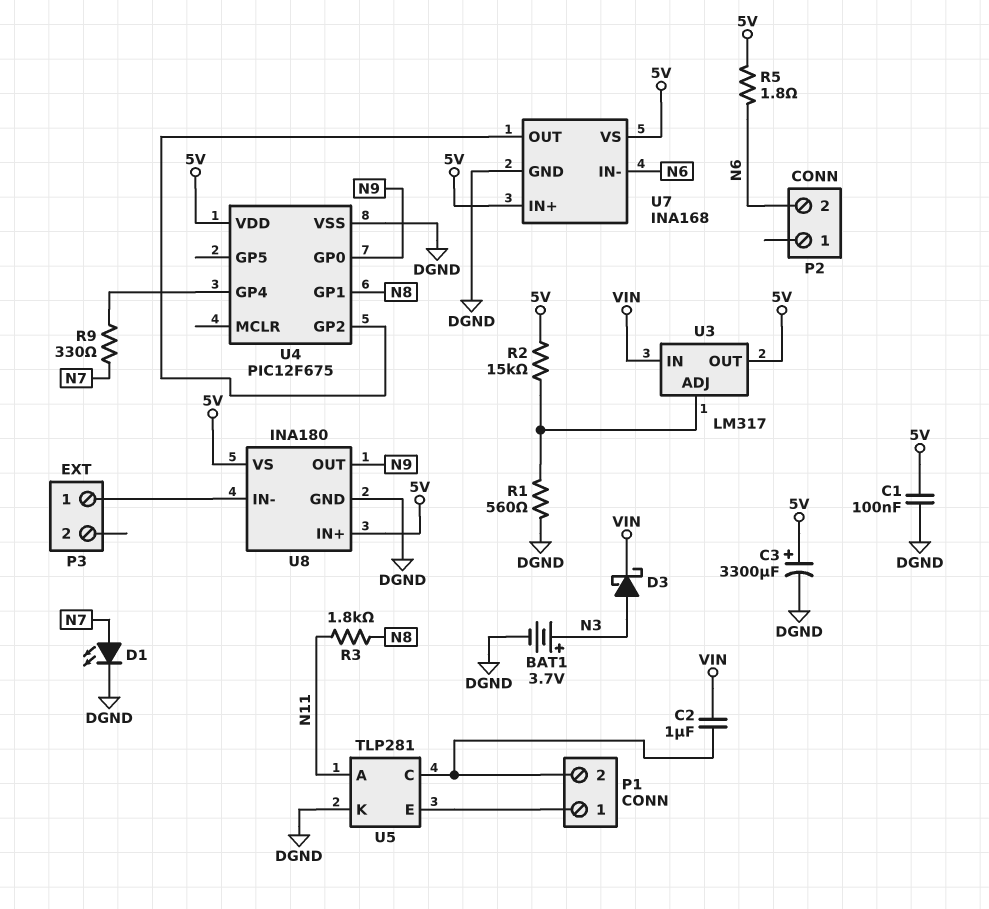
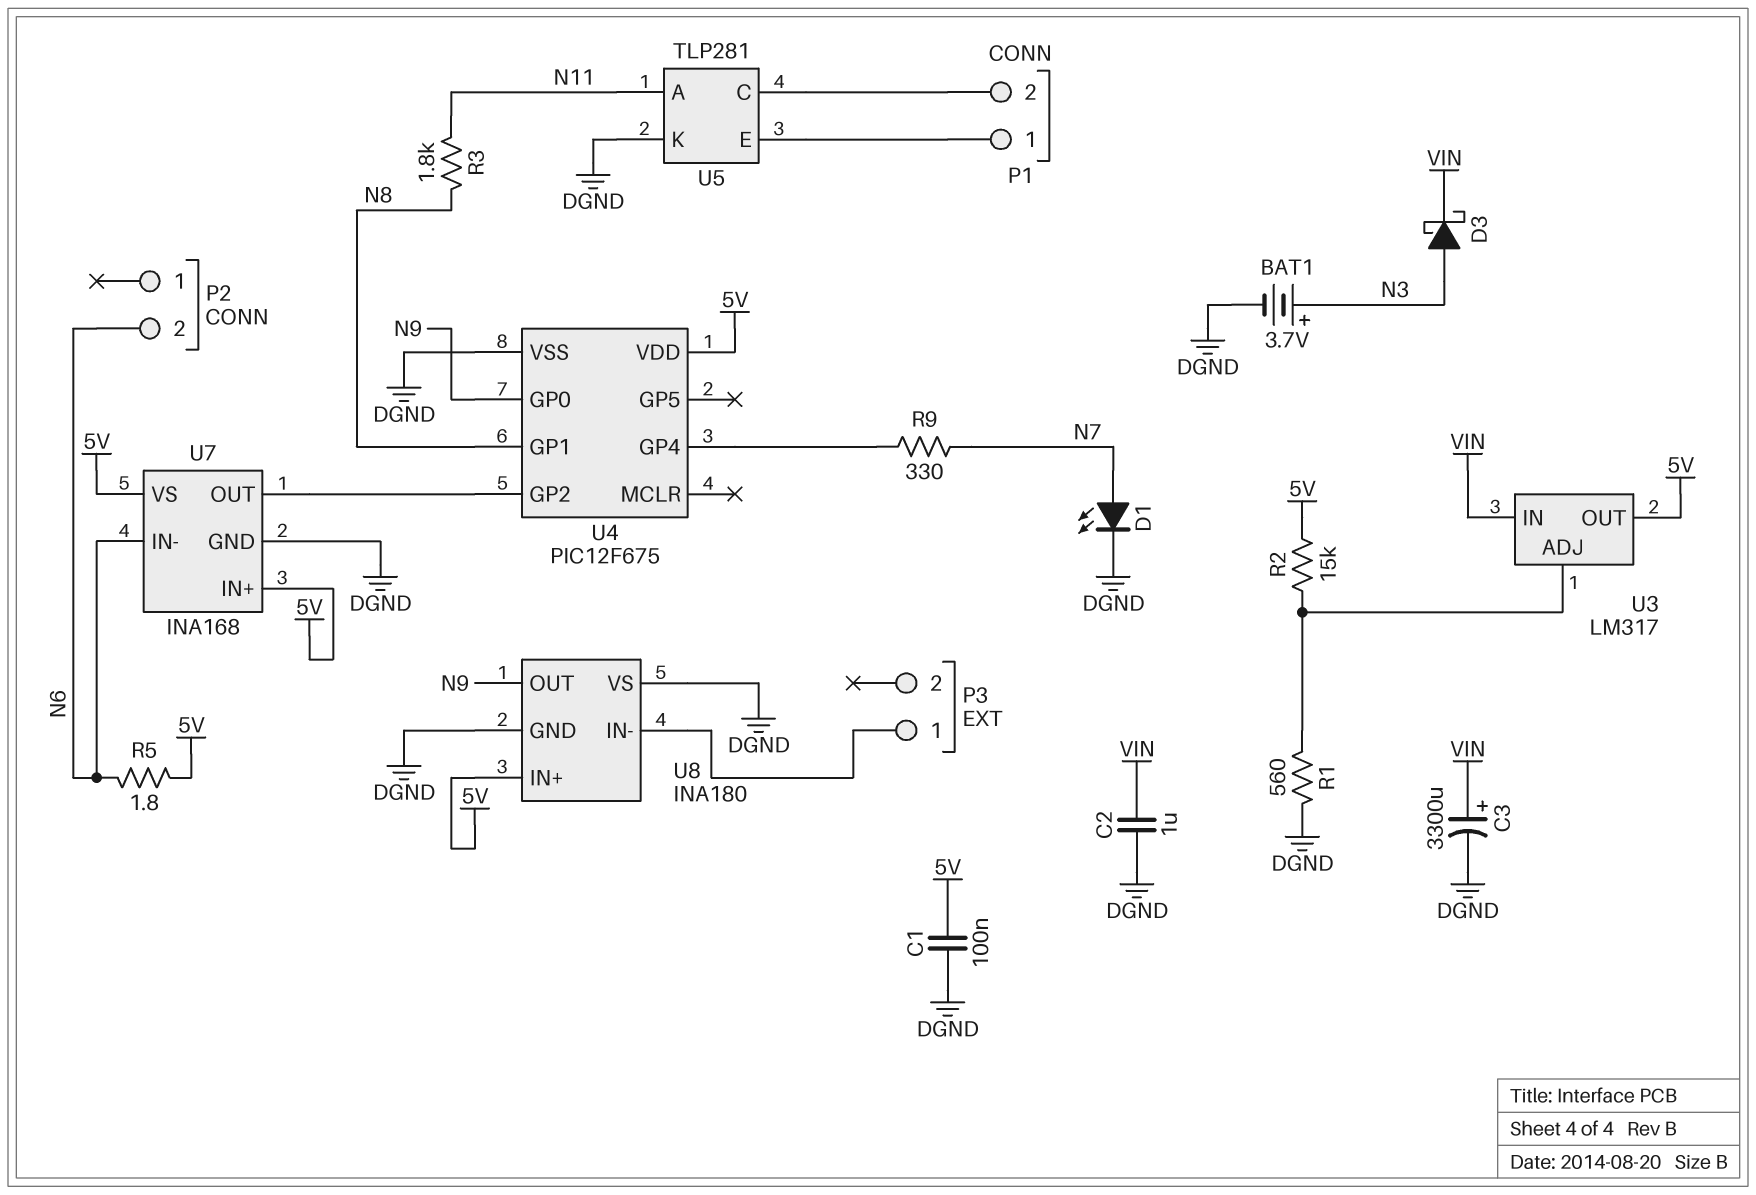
C2: 1uF (P1/2, VIN) -> 1uF (DGND, VIN)
C3: 3300uF (plus 5V, minus DGND) -> 3300uF (plus VIN, minus DGND)
U8 pin VS: 5V -> DGND

